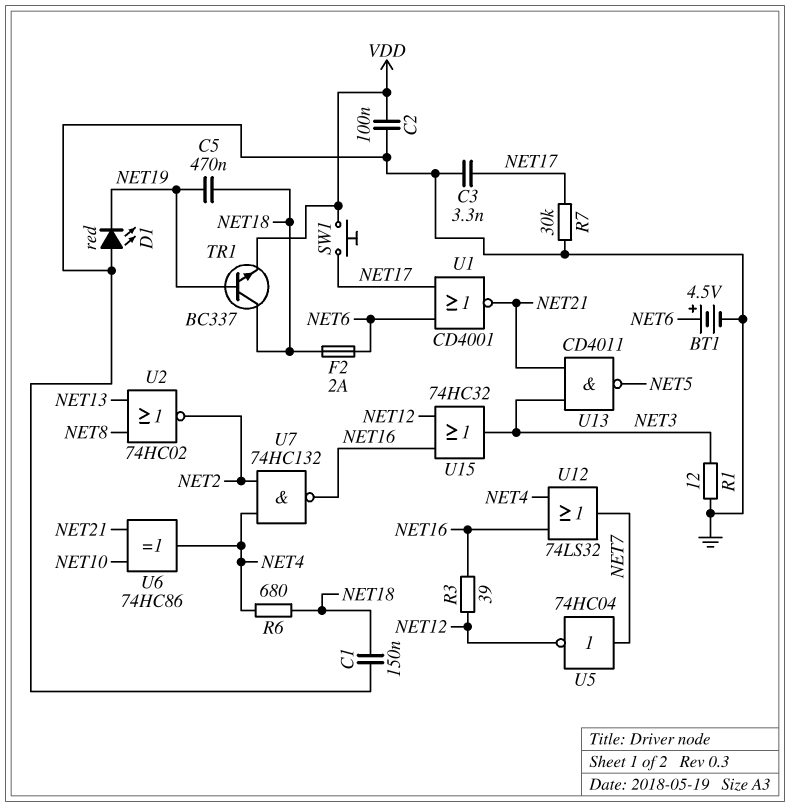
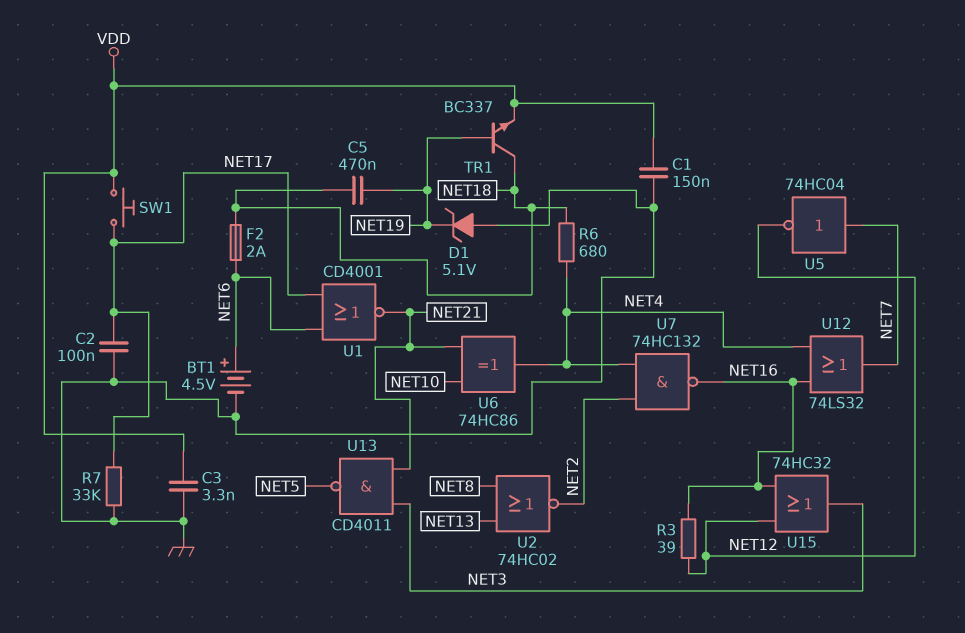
C1: 150nF (GND, NET18) -> 150nF (GND, VDD)
C2: 100nF (GND, VDD) -> 100nF (GND, NET17)
C3: 3.3nF (GND, NET17) -> 3.3nF (GND, VDD)
D1: LED red (A GND, K NET19) -> zener 5.1V (A GND, K NET19)
R1: 12 (GND, NET3) -> none
R7: 30k (GND, NET17) -> 33k (GND, NET17)

